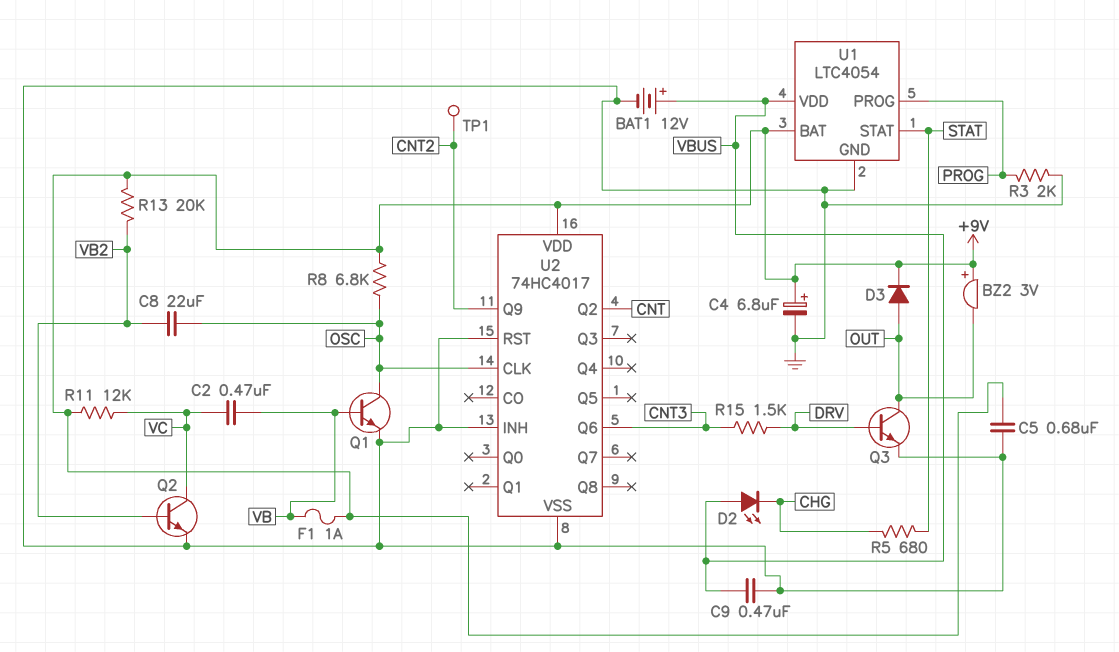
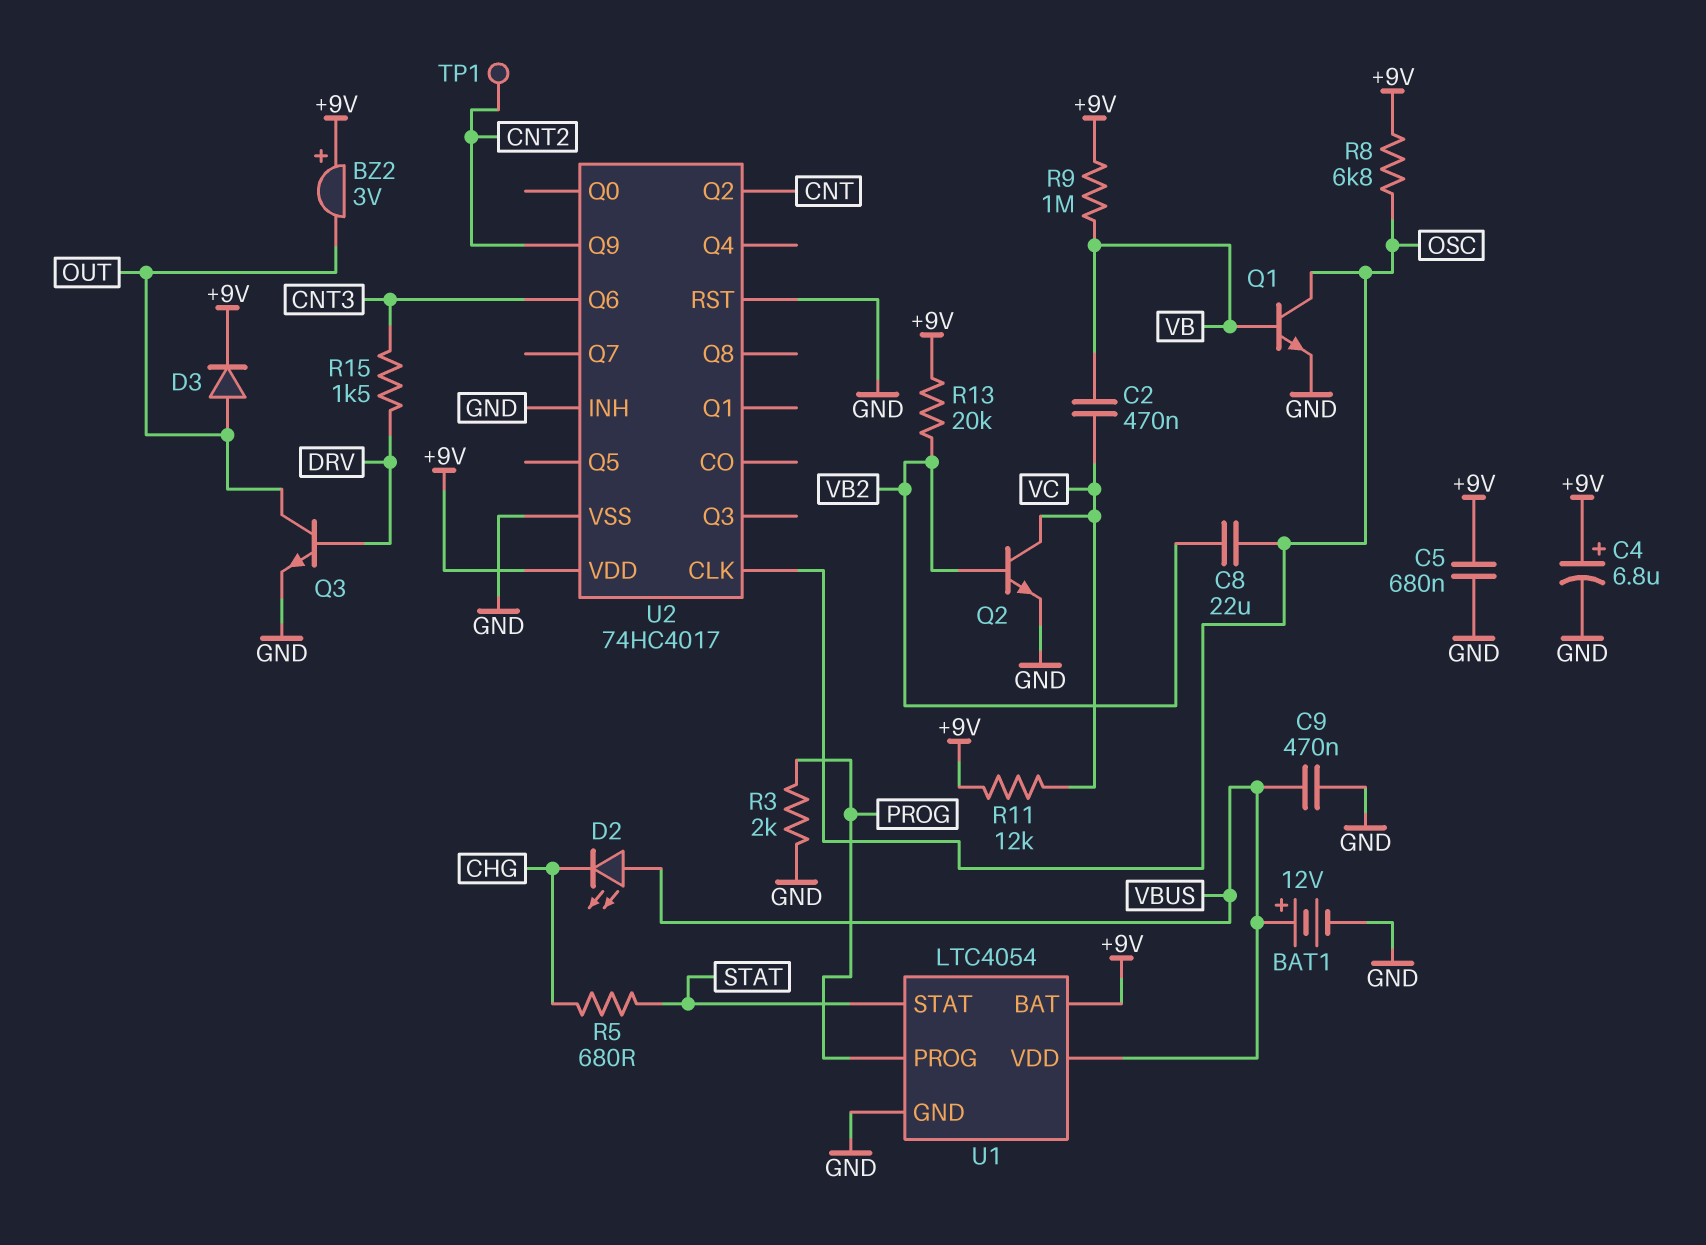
F1: 1A (+9V, VB) -> none
R9: none -> 1M (+9V, VB)

